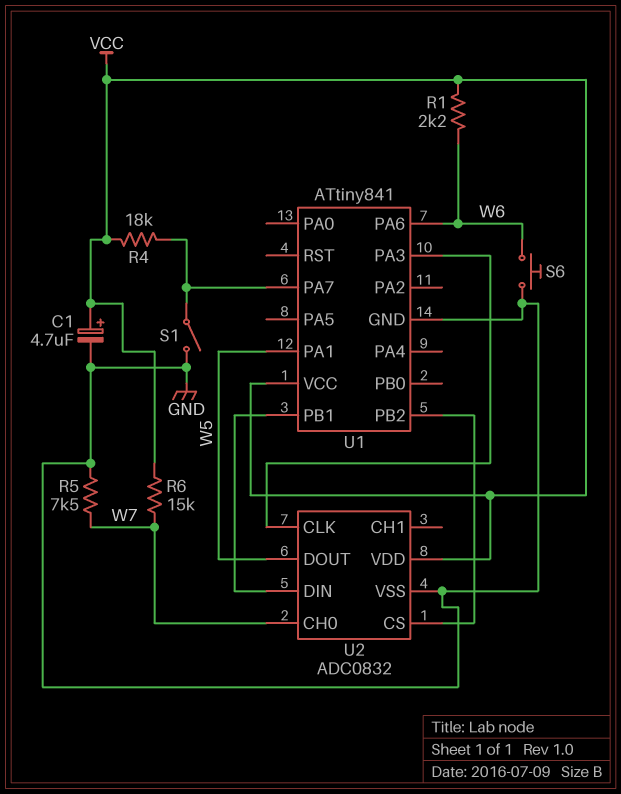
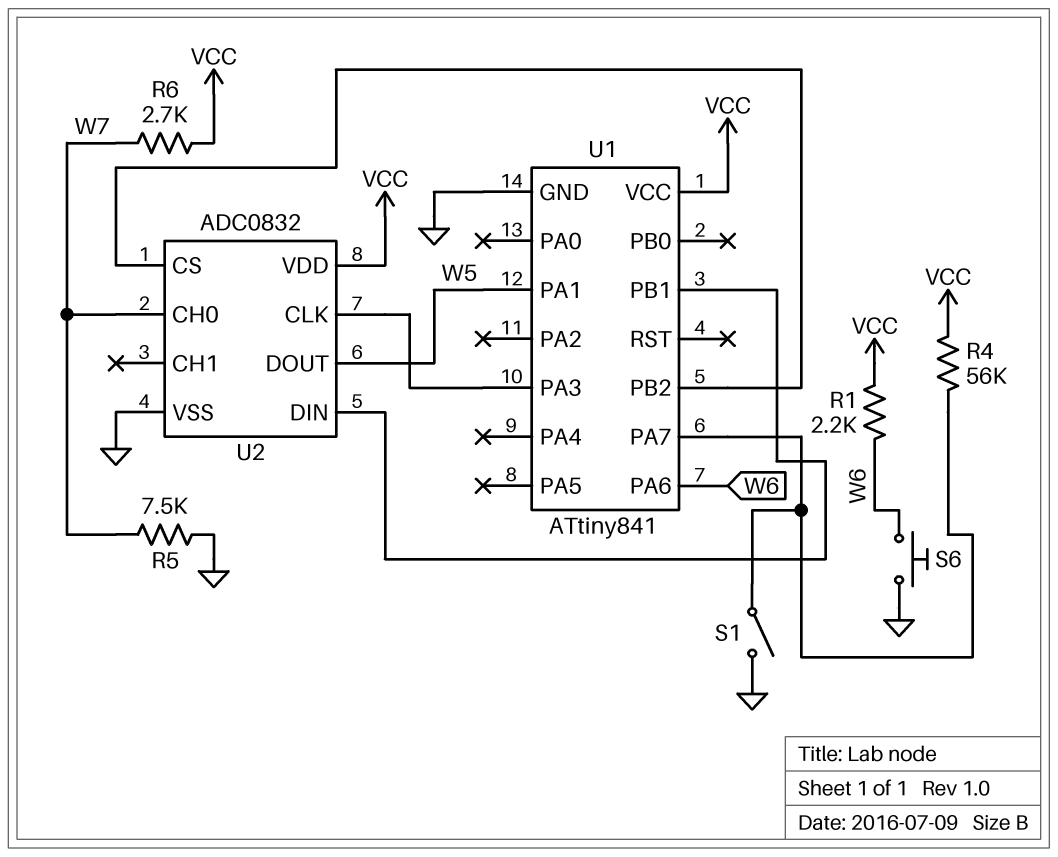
C1: 4.7uF (plus VCC, minus GND) -> none
R4: 18k (U1/PA7, VCC) -> 56k (U1/PA7, VCC)
R6: 15k (VCC, W7) -> 2.7k (VCC, W7)

